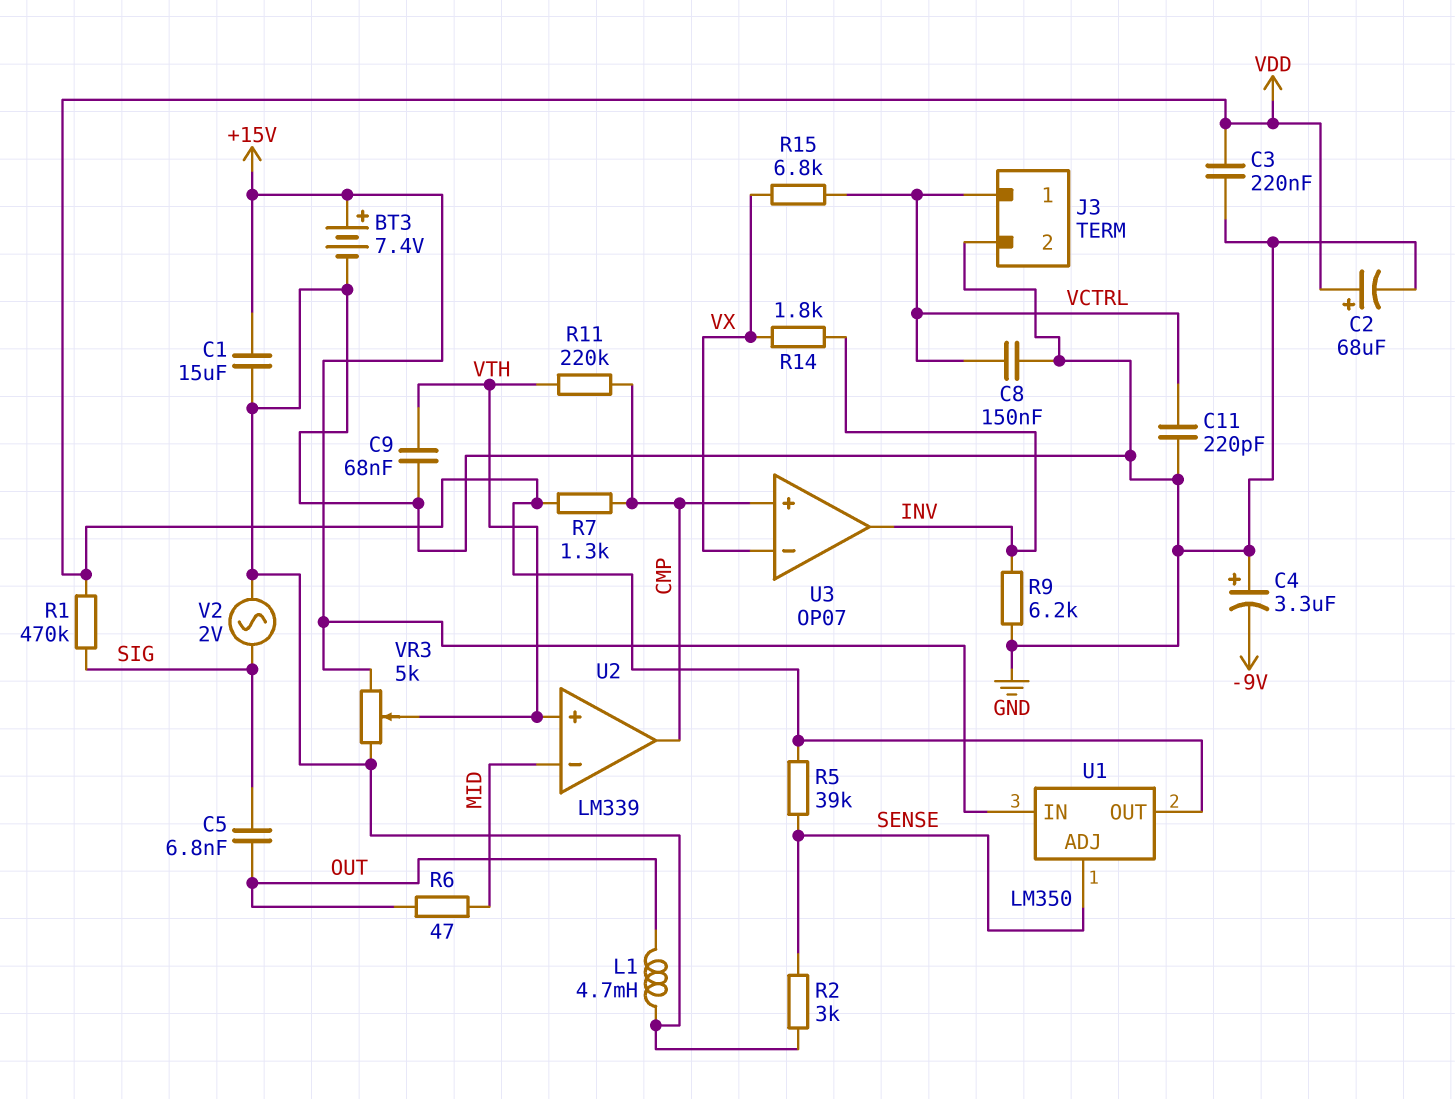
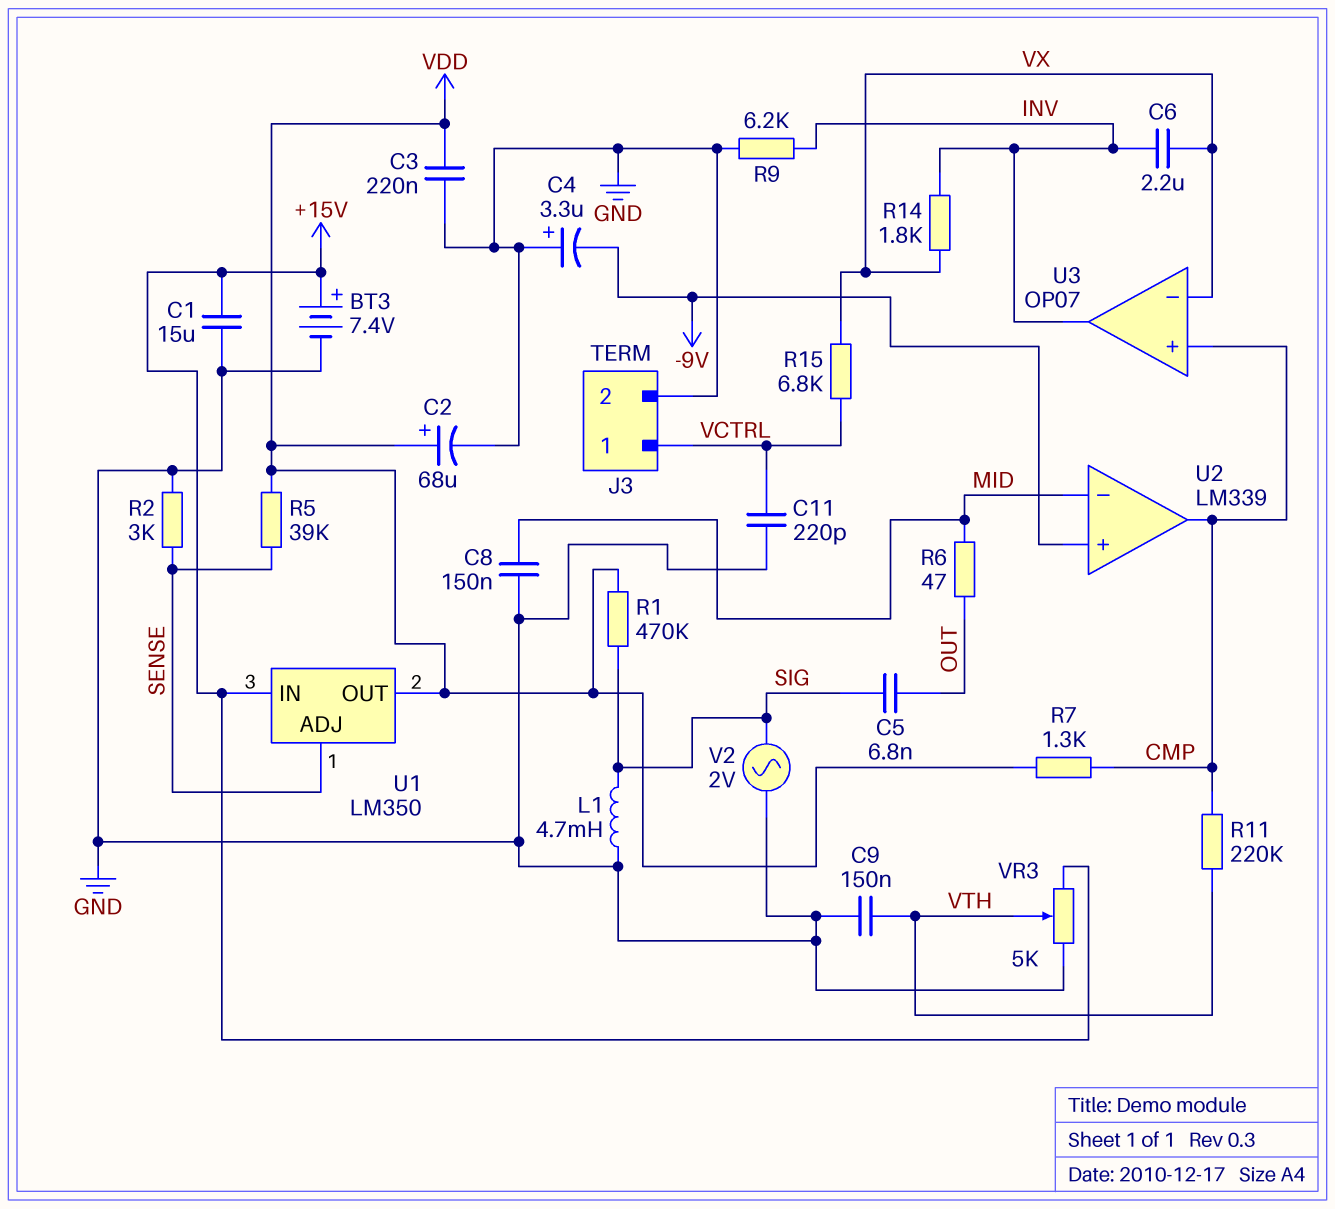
C6: none -> 2.2uF (INV, VX)
C8: 150nF (GND, VCTRL) -> 150nF (GND, MID)
C9: 68nF (GND, VTH) -> 150nF (GND, VTH)
L1: 4.7mH (GND, OUT) -> 4.7mH (GND, SIG)
U2 pin in+: VTH -> -9V

